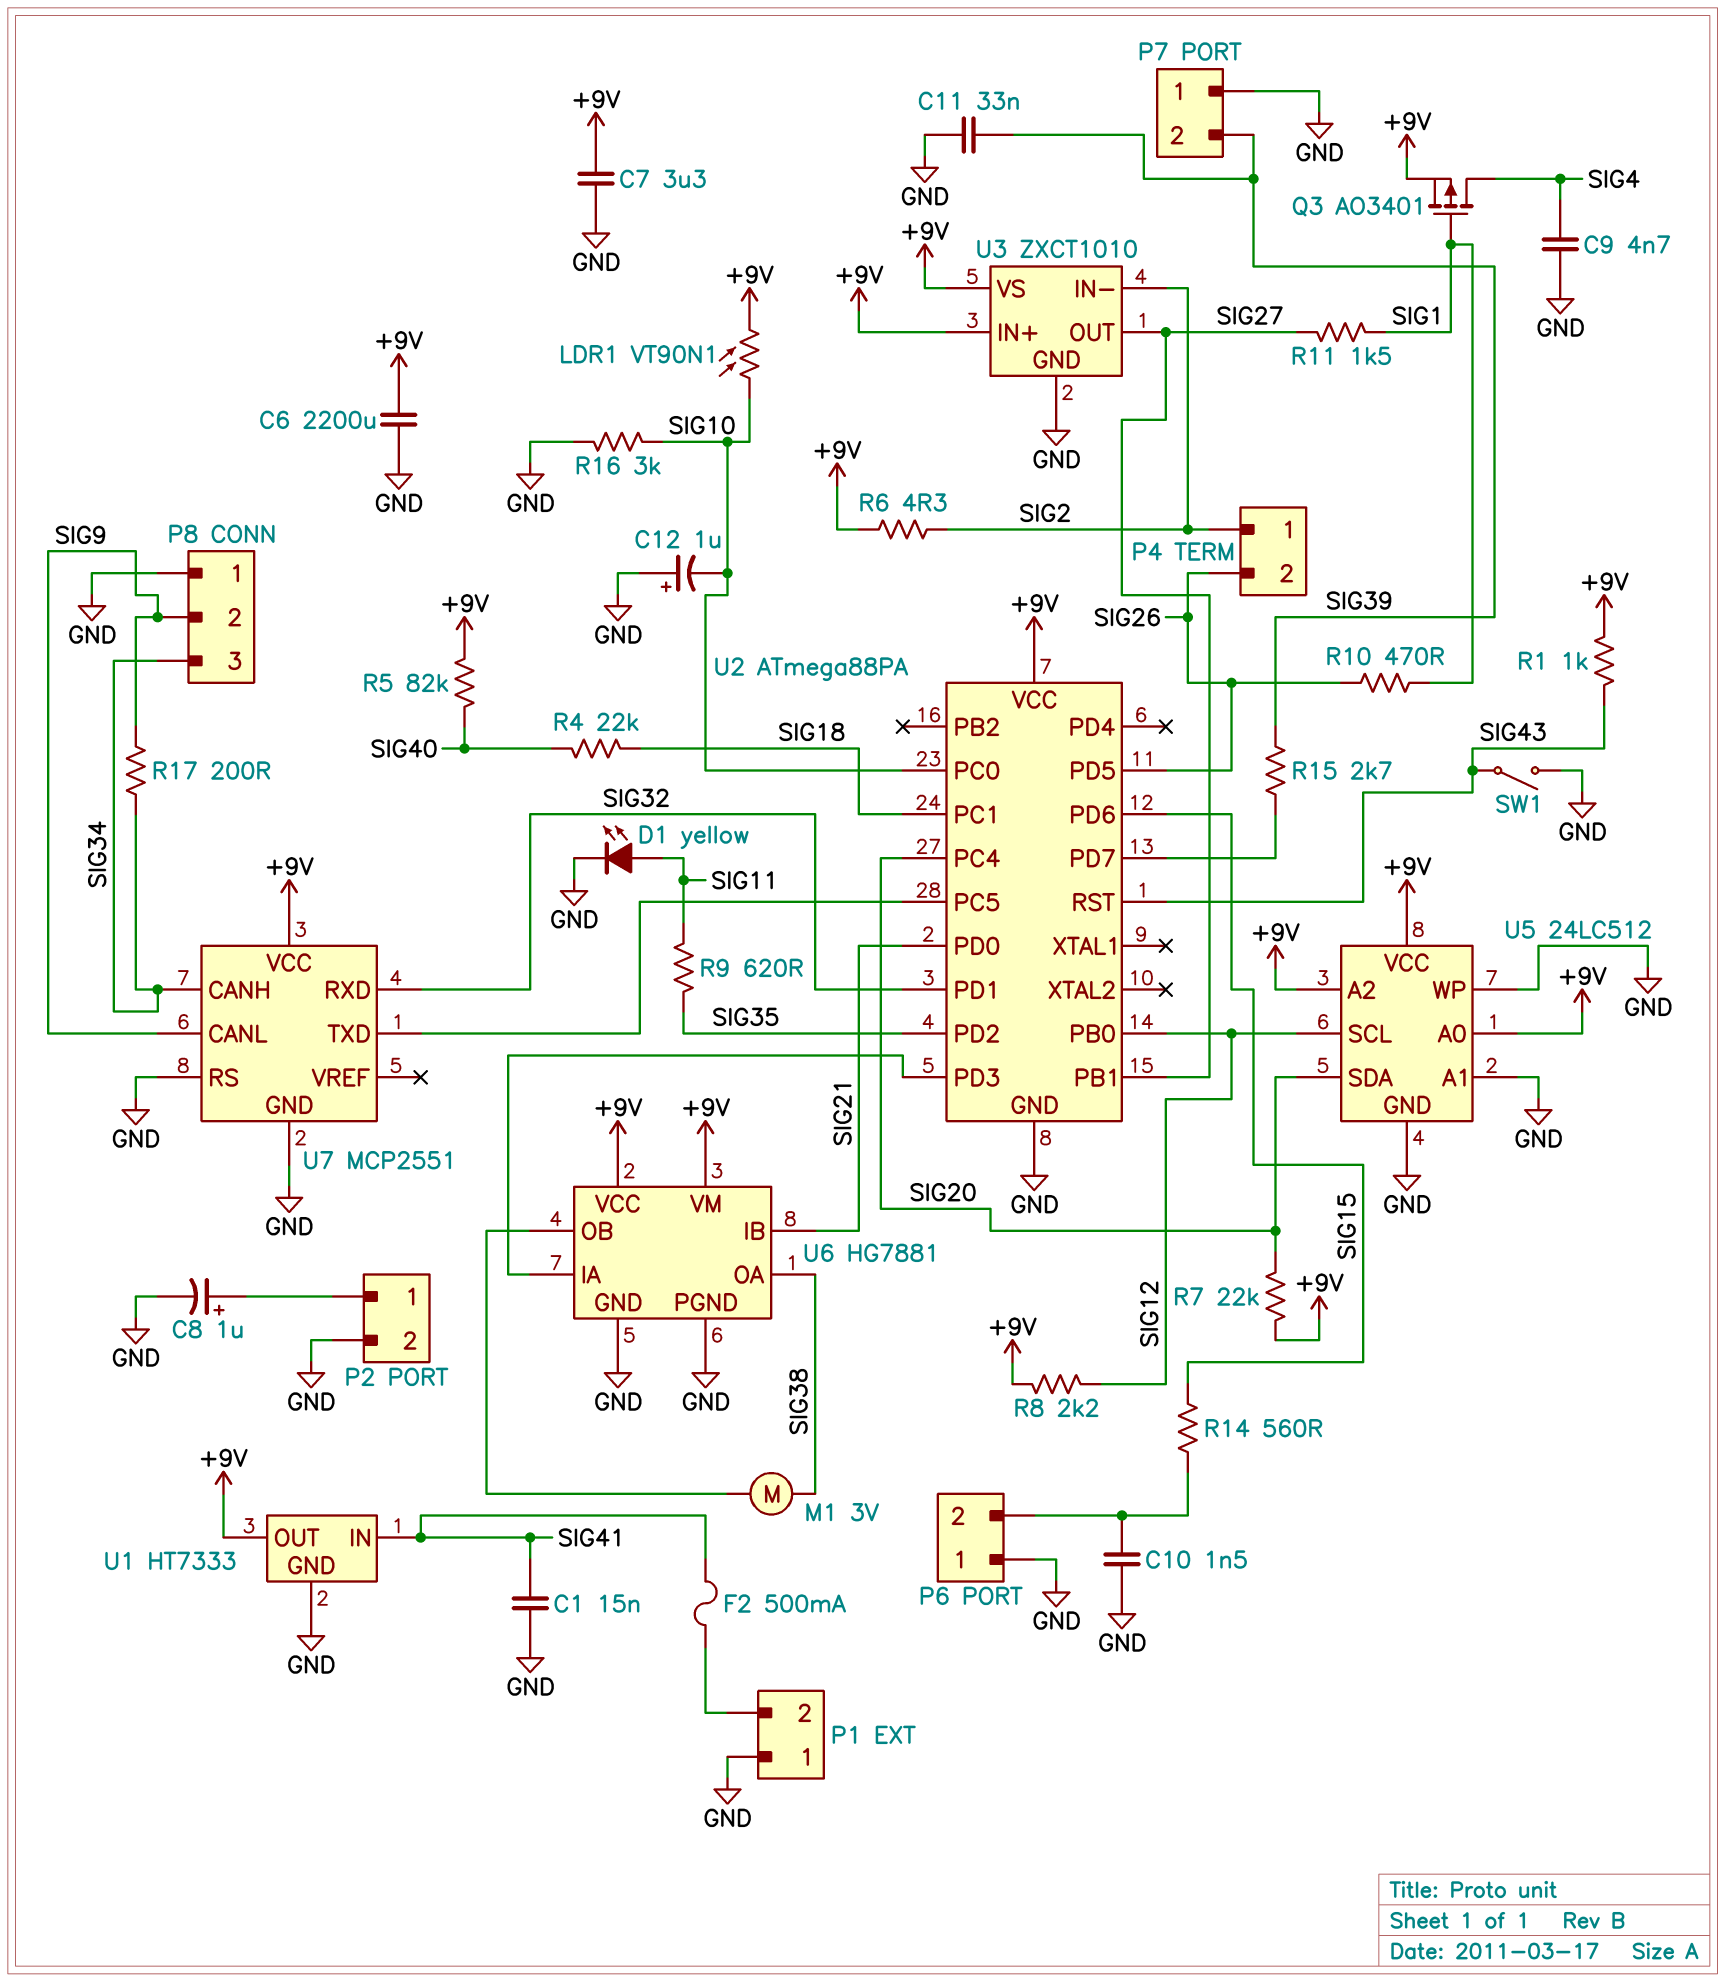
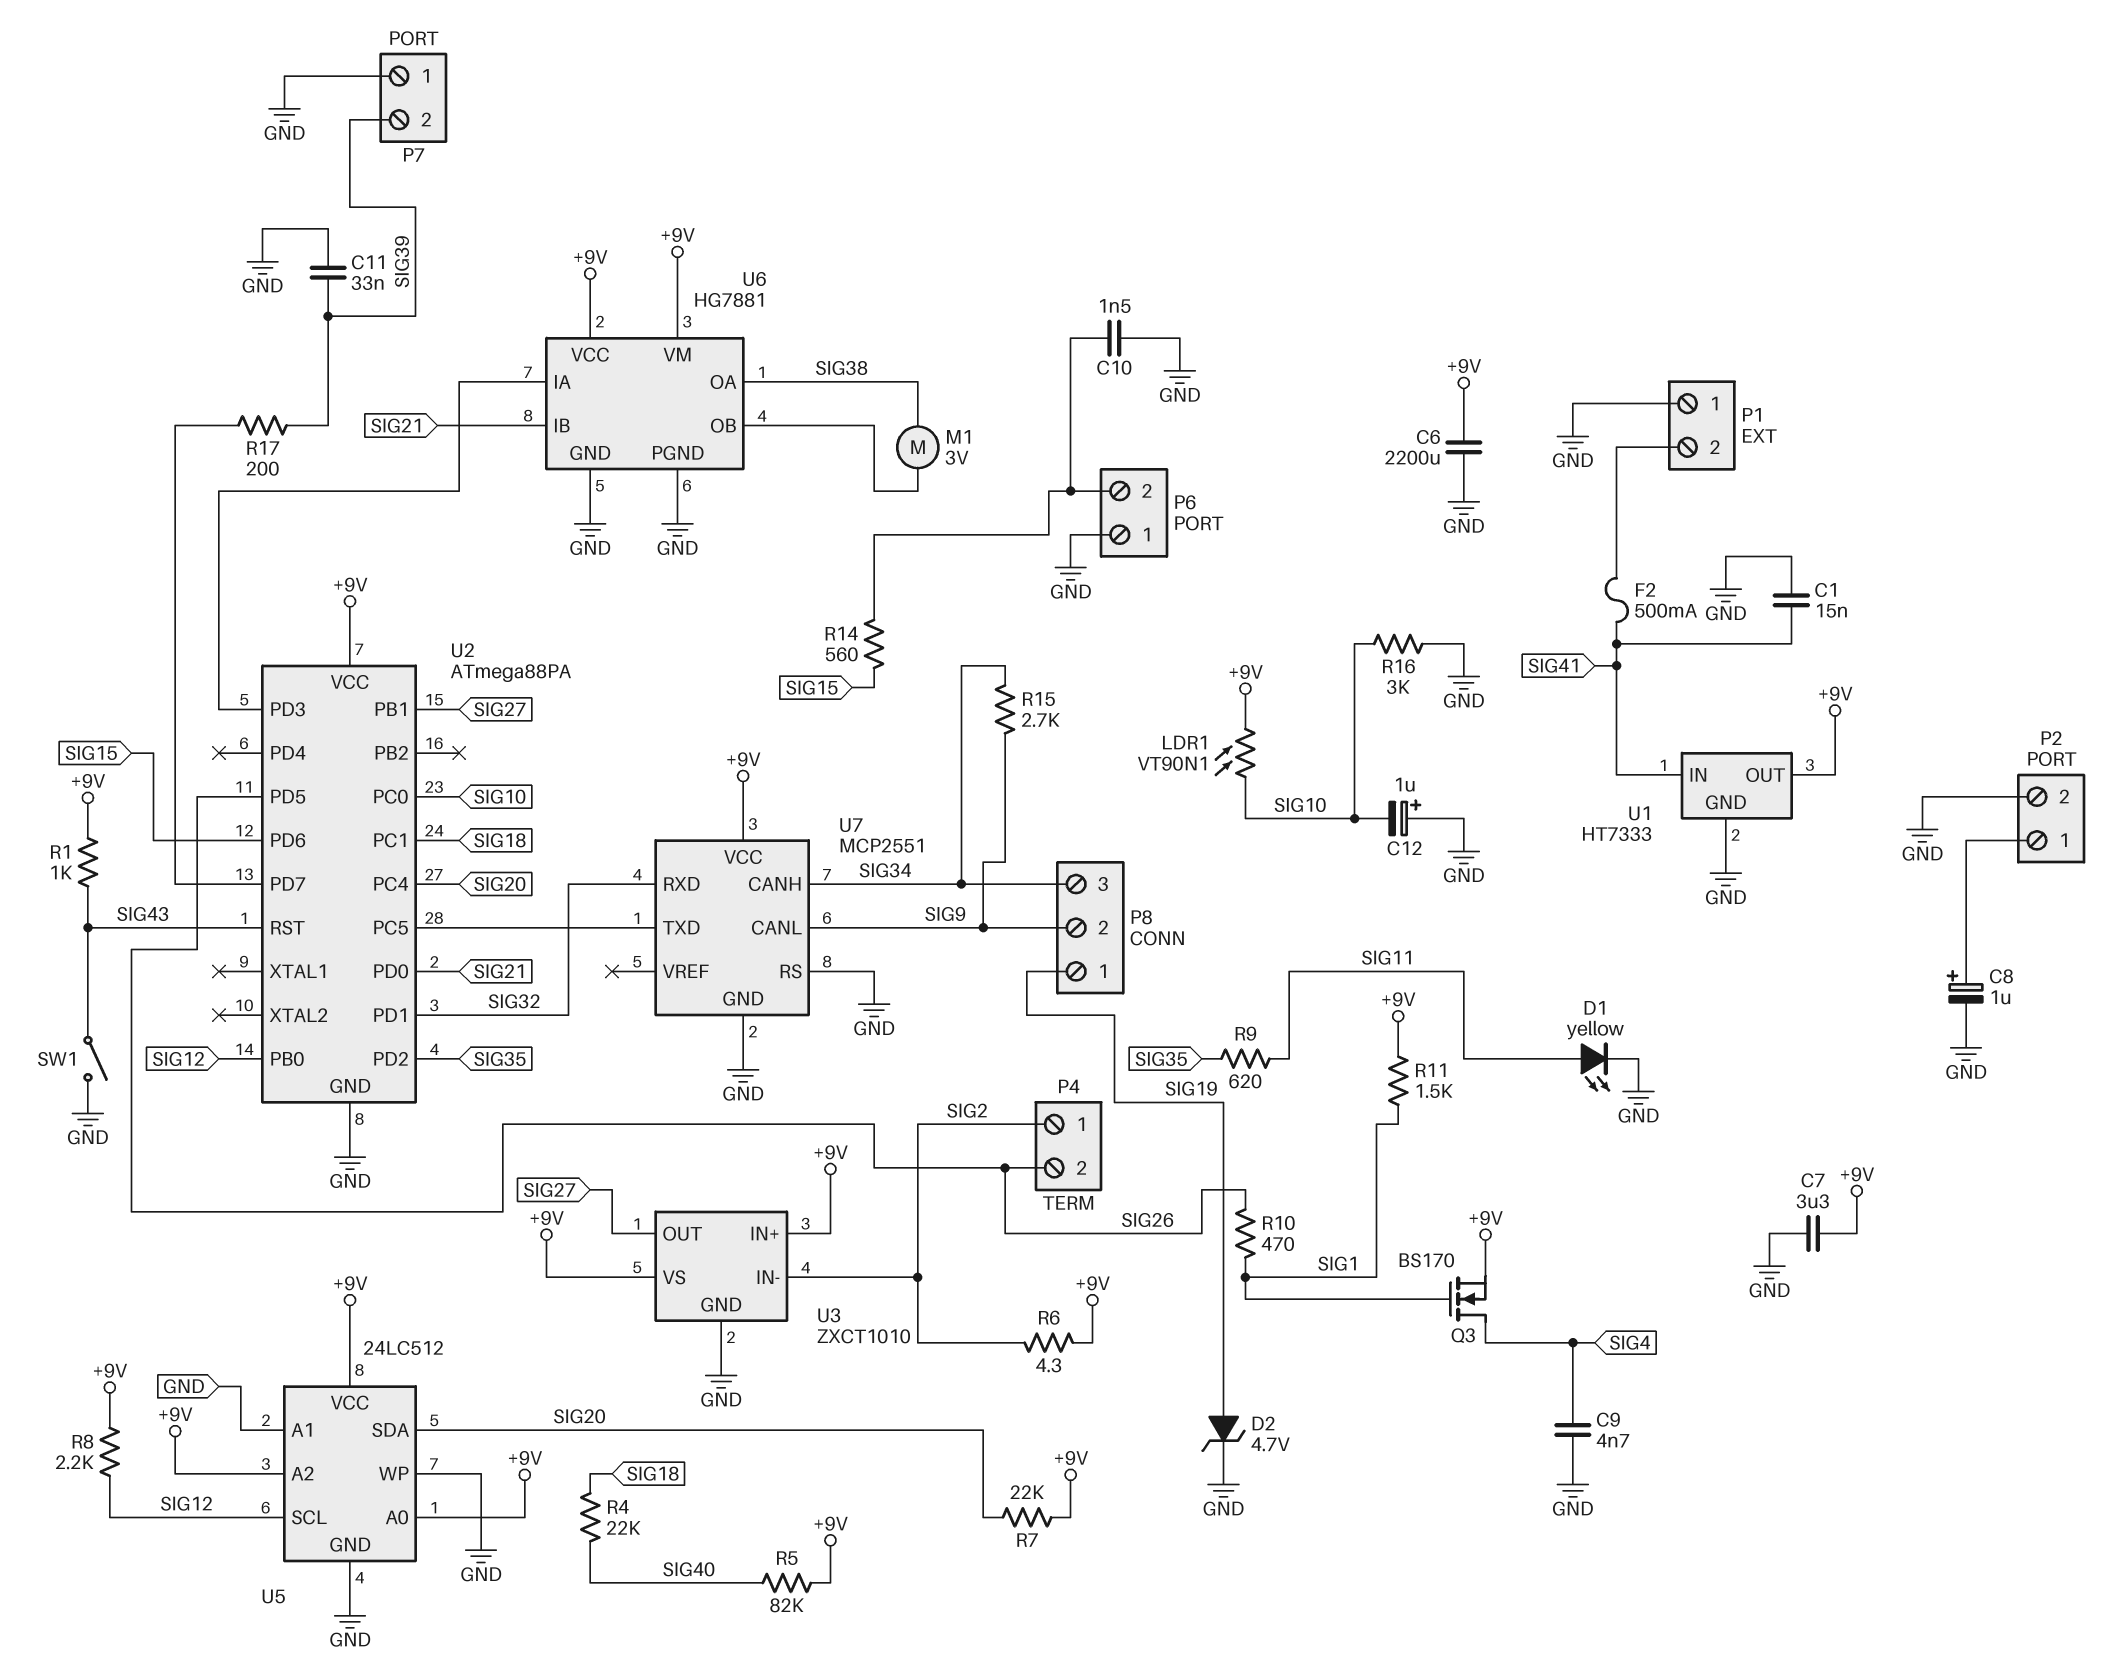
D2: none -> zener 4.7V (A SIG19, K GND)
P8 pin 1: GND -> SIG19
Q3: PMOS AO3401 (G SIG1, D SIG4, S +9V) -> NMOS BS170 (G SIG1, D SIG4, S +9V)
R11: 1.5k (SIG1, SIG27) -> 1.5k (+9V, SIG1)
R15: 2.7k (SIG39, U2/PD7) -> 2.7k (SIG9, SIG34)
R17: 200 (SIG9, SIG34) -> 200 (SIG39, U2/PD7)

